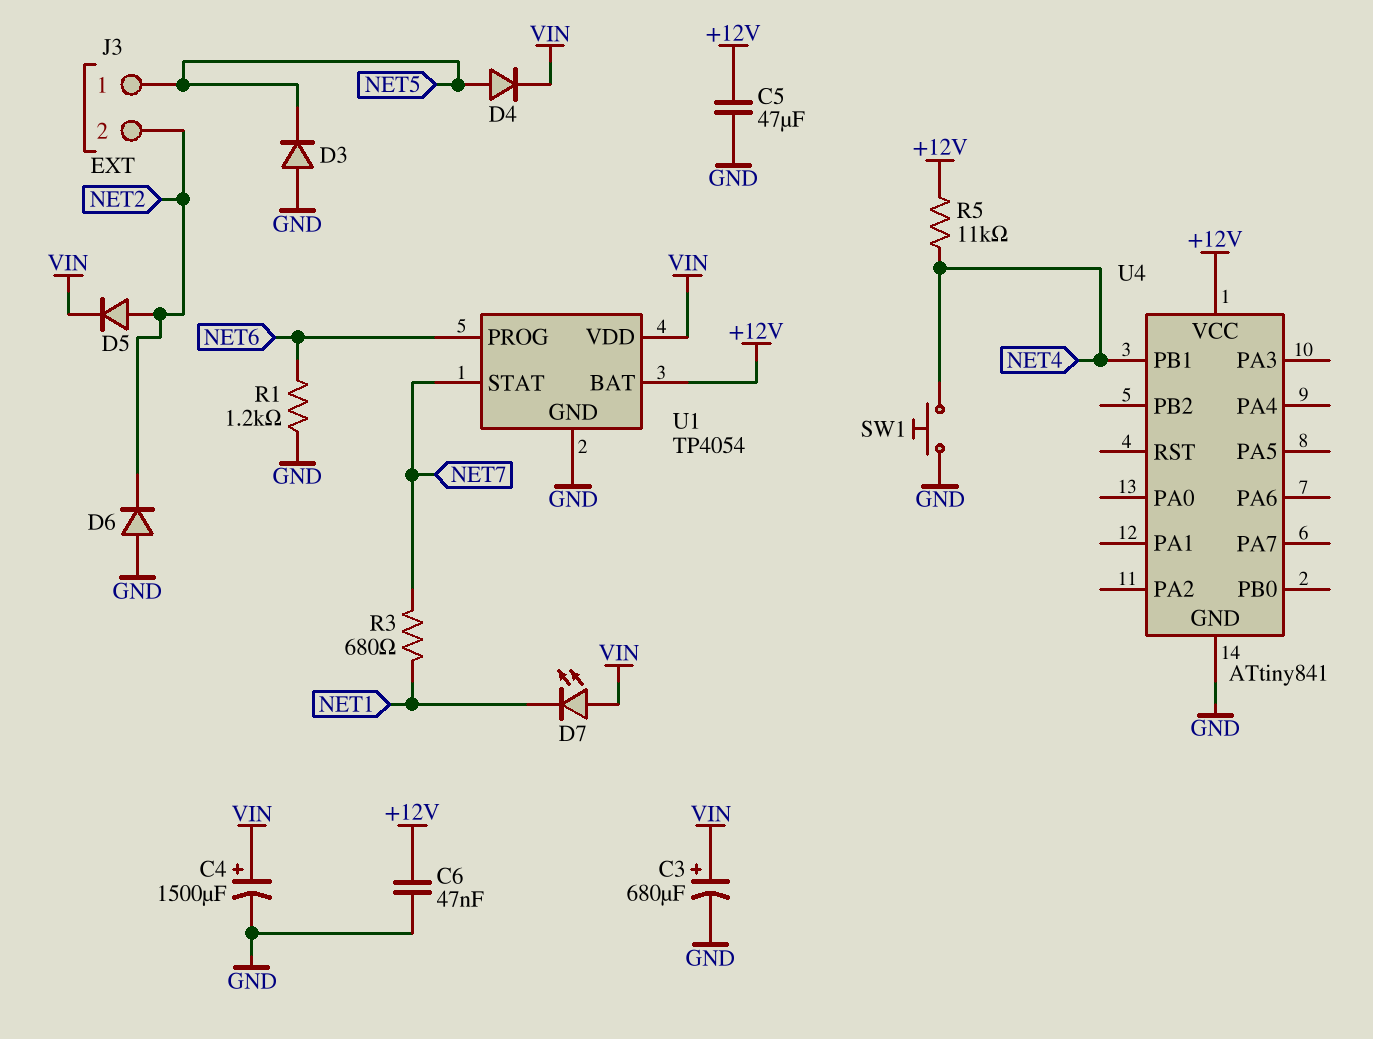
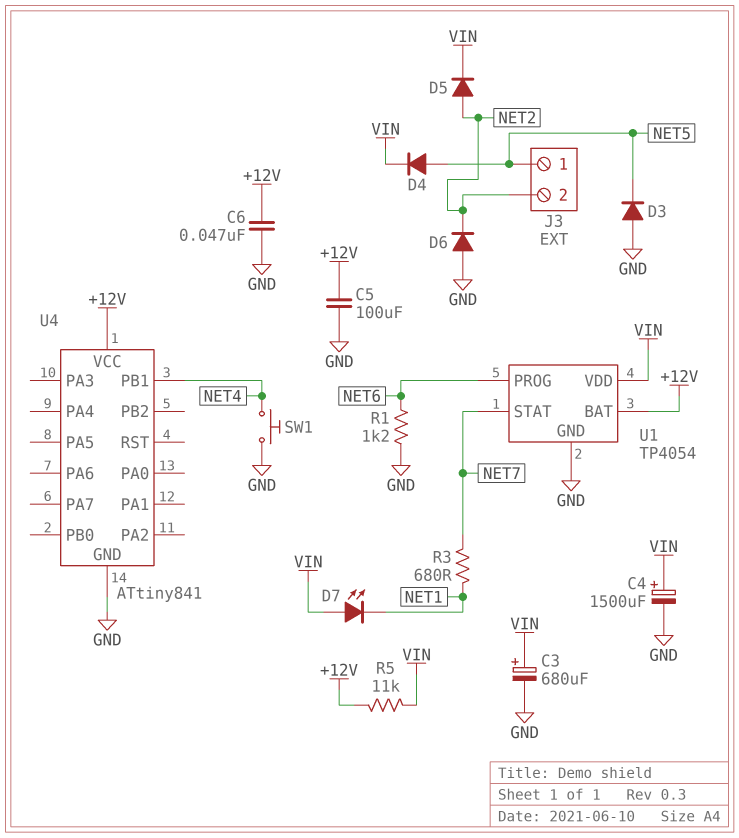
C5: 47uF (+12V, GND) -> 100uF (+12V, GND)
R5: 11k (+12V, NET4) -> 11k (+12V, VIN)

